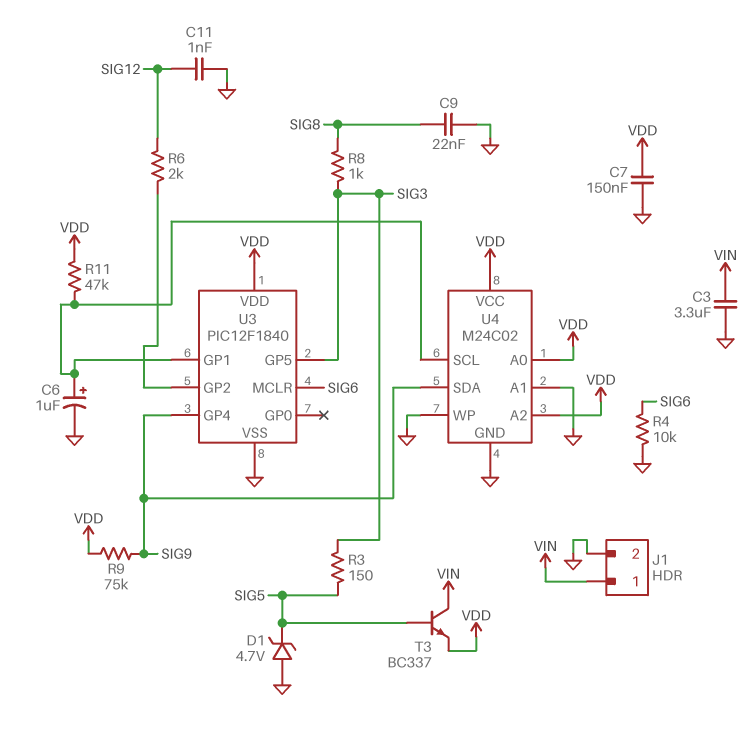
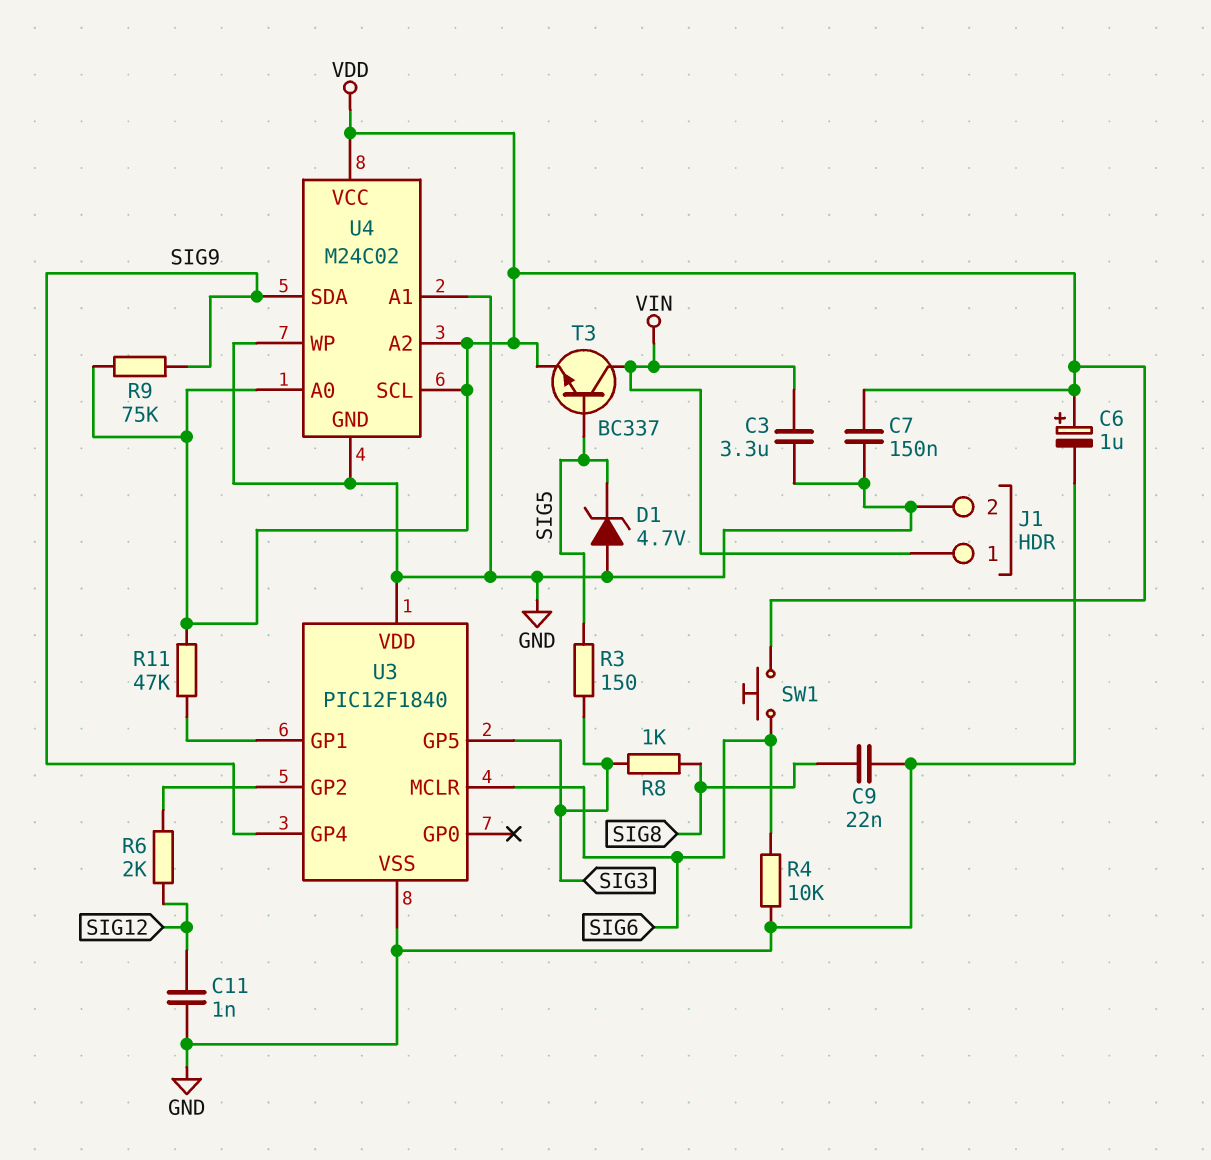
C6: 1uF (plus U3/GP1, minus GND) -> 1uF (plus VDD, minus GND)
SW1: none -> button (SIG6, VDD)
U3 pin VDD: VDD -> GND
U4 pin SCL: U3/GP1 -> VDD

